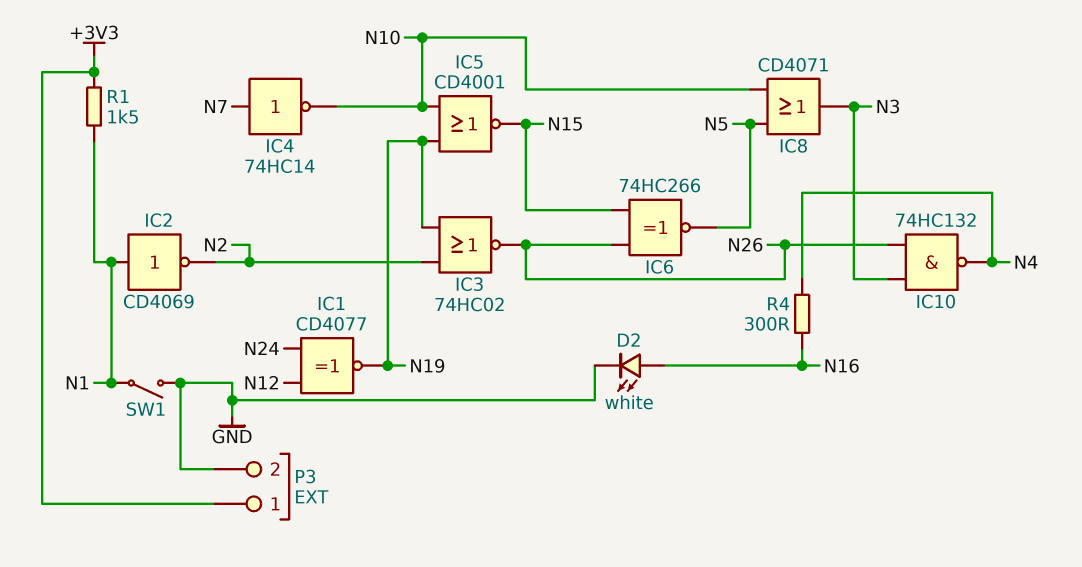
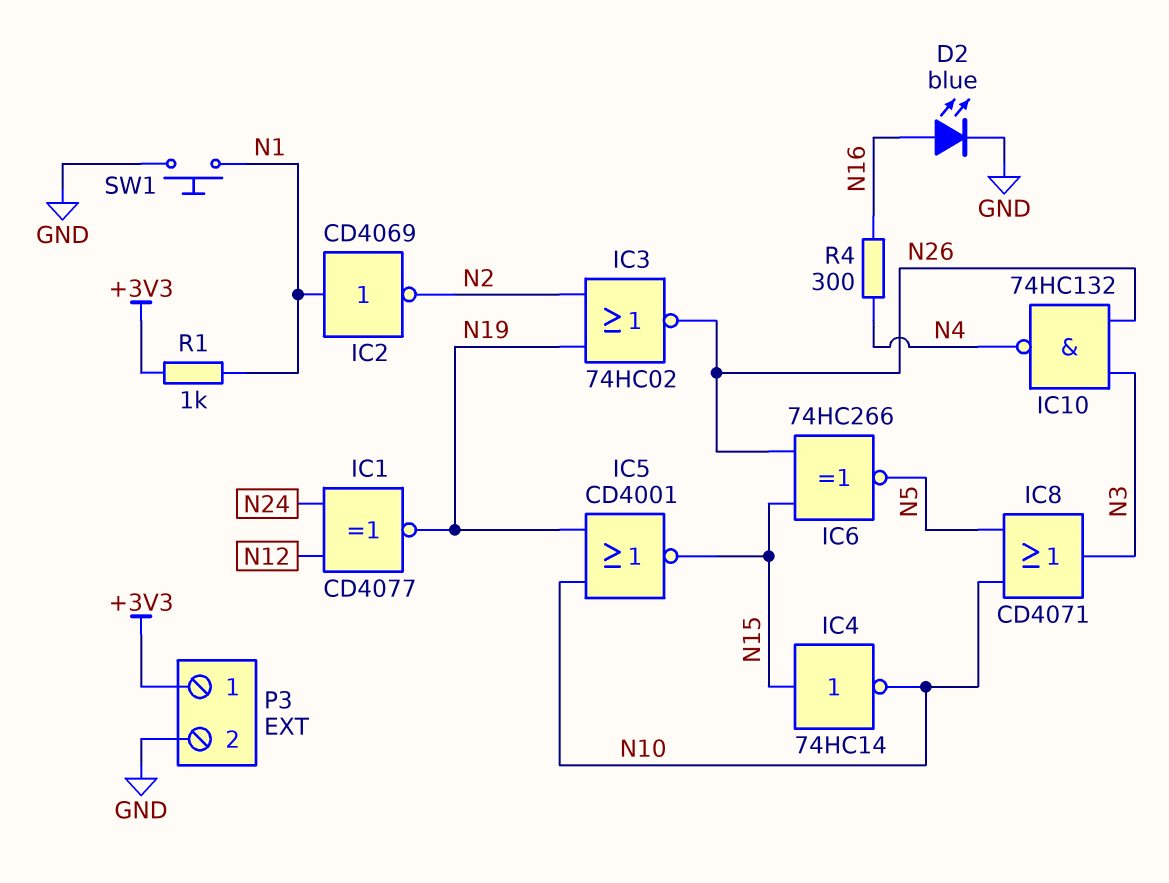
D2: LED white (A N16, K GND) -> LED blue (A N16, K GND)
IC4: NOT 74HC14 (in N7, out N10) -> NOT 74HC14 (in N15, out N10)
R1: 1.5k (+3V3, N1) -> 1k (+3V3, N1)
SW1: switch (GND, N1) -> button (GND, N1)

